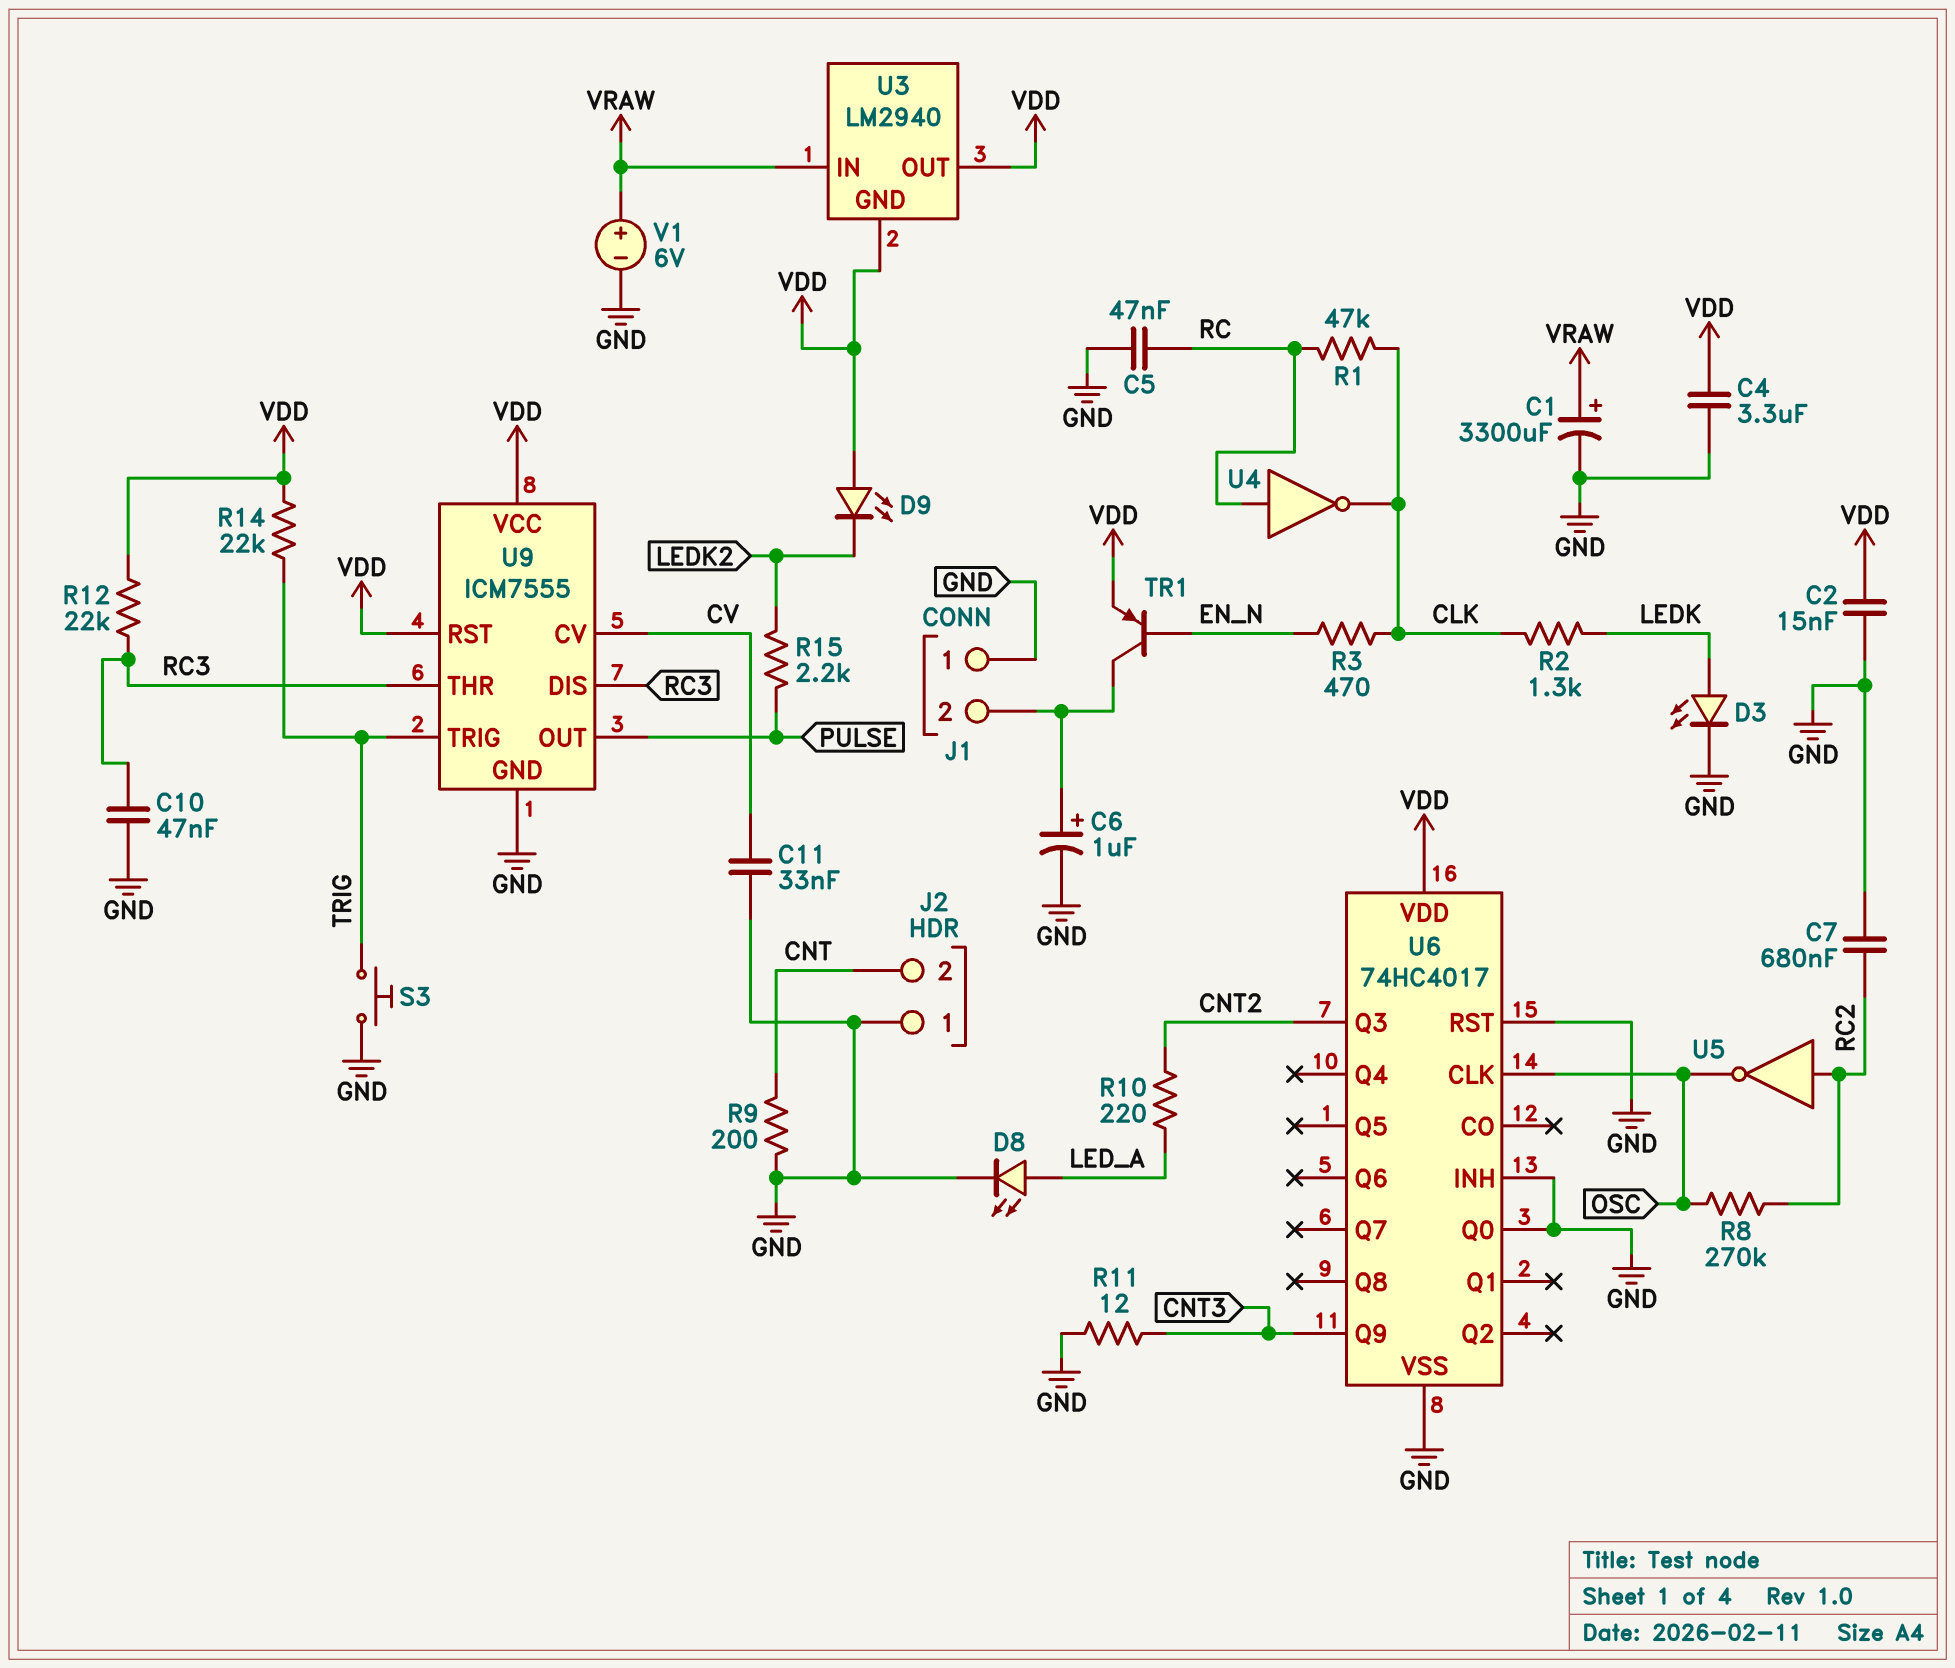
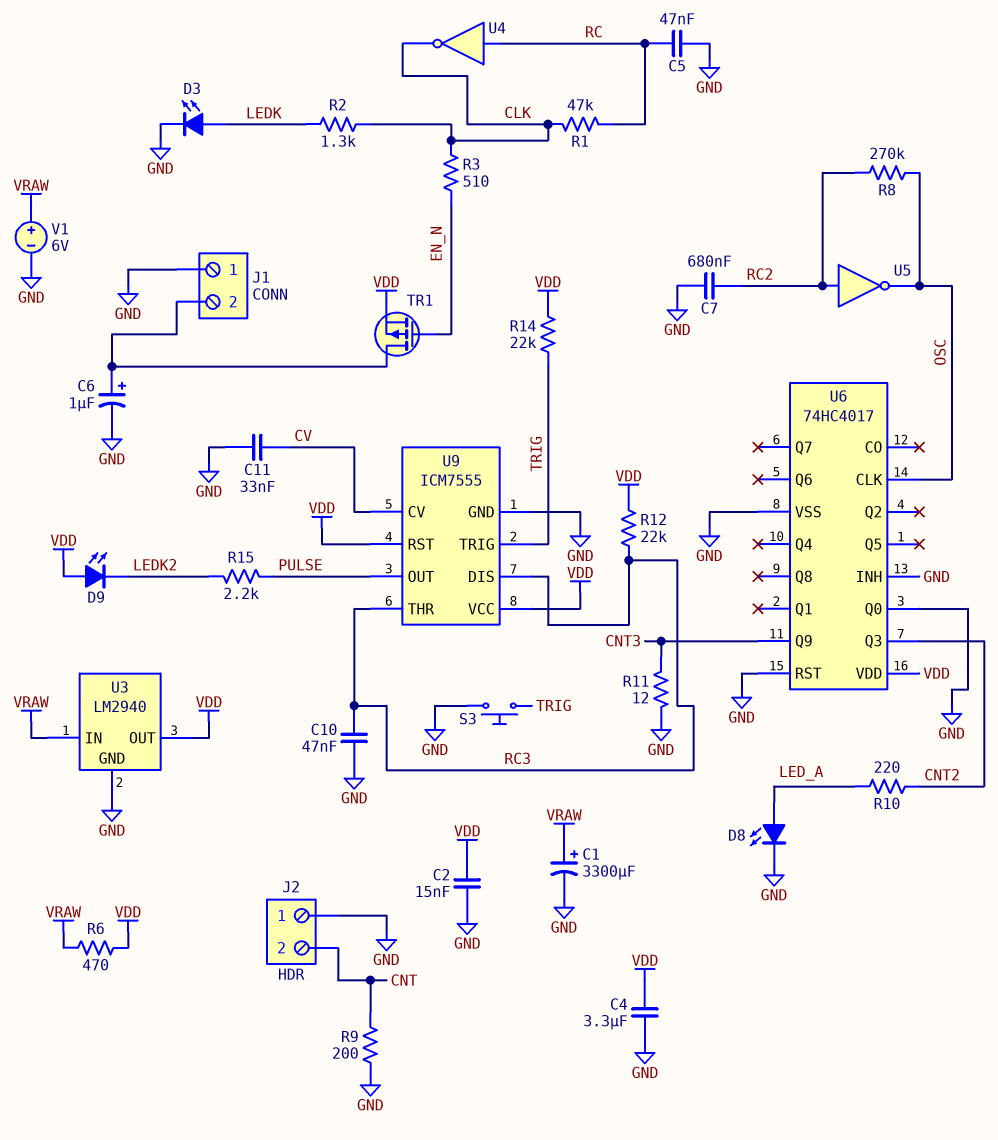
R3: 470 (CLK, EN_N) -> 510 (CLK, EN_N)
R6: none -> 470 (VDD, VRAW)
TR1: PNP (B EN_N, C J1/2, E VDD) -> PMOS (G EN_N, D J1/2, S VDD)
U3 pin GND: VDD -> GND

